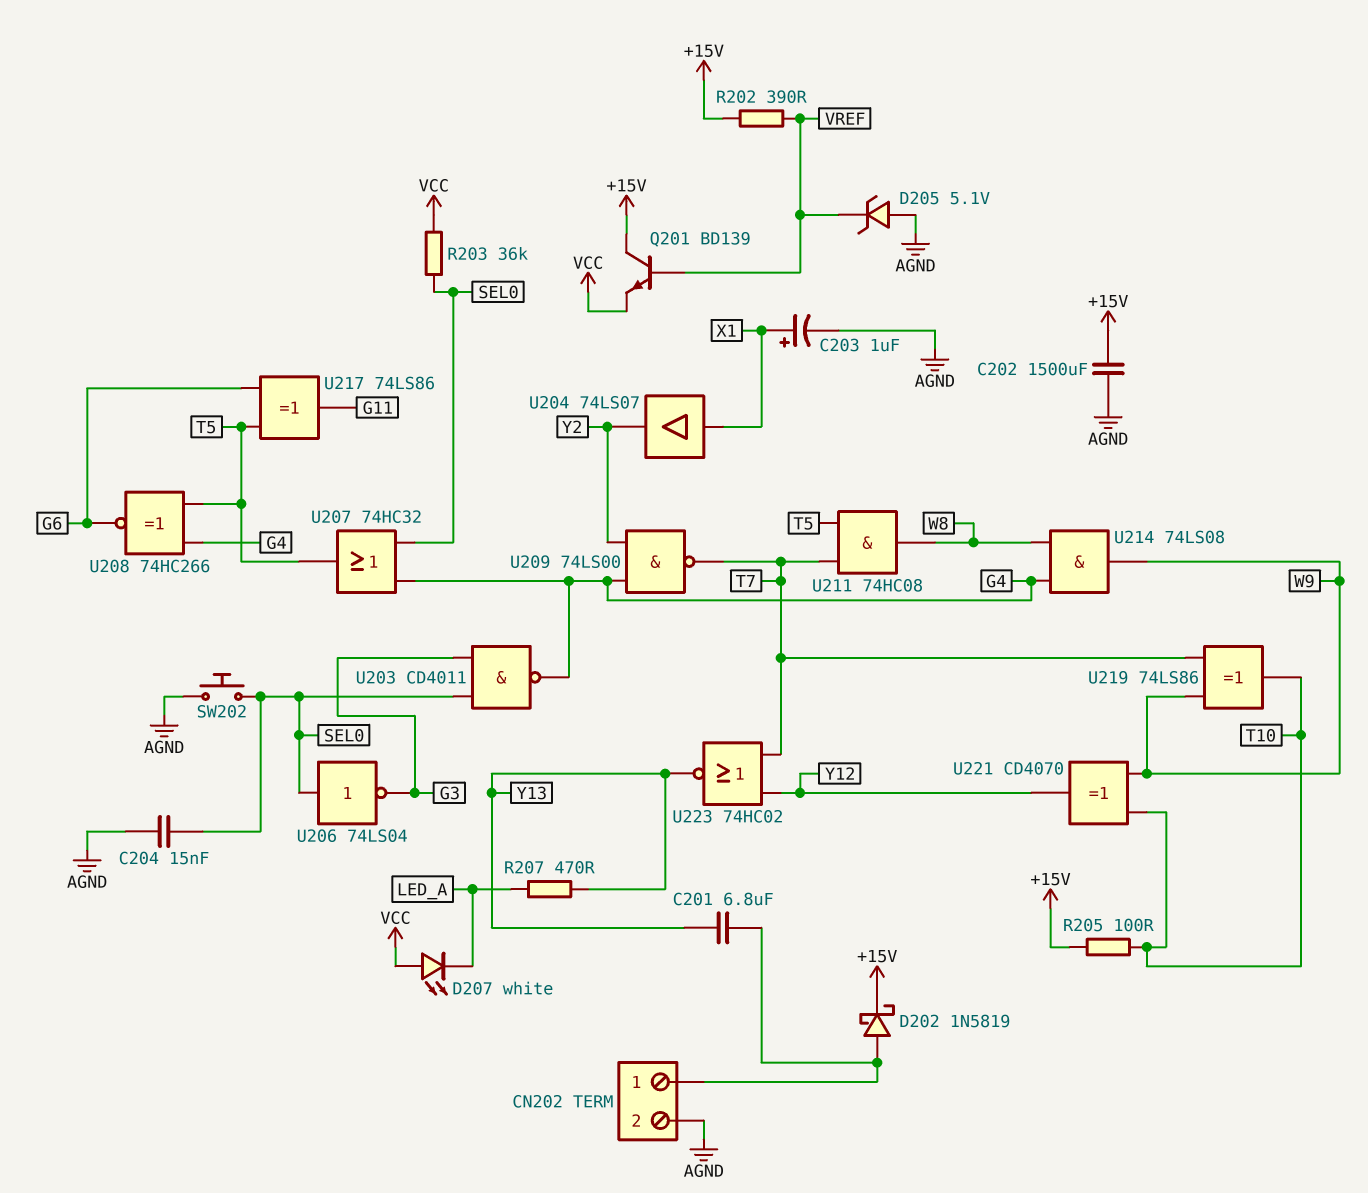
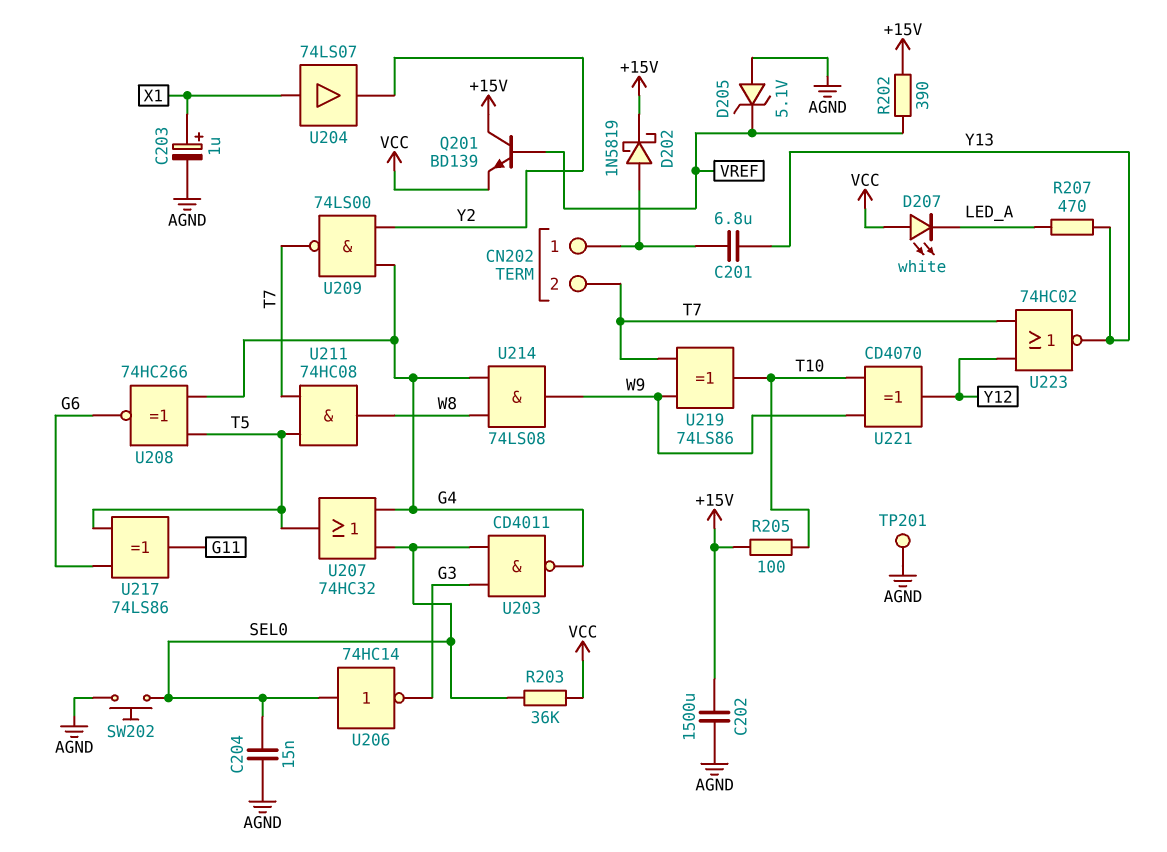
CN202 pin 2: AGND -> T7
TP201: none -> test point (AGND)
U206: NOT 74LS04 (in SEL0, out G3) -> NOT 74HC14 (in SEL0, out G3)

